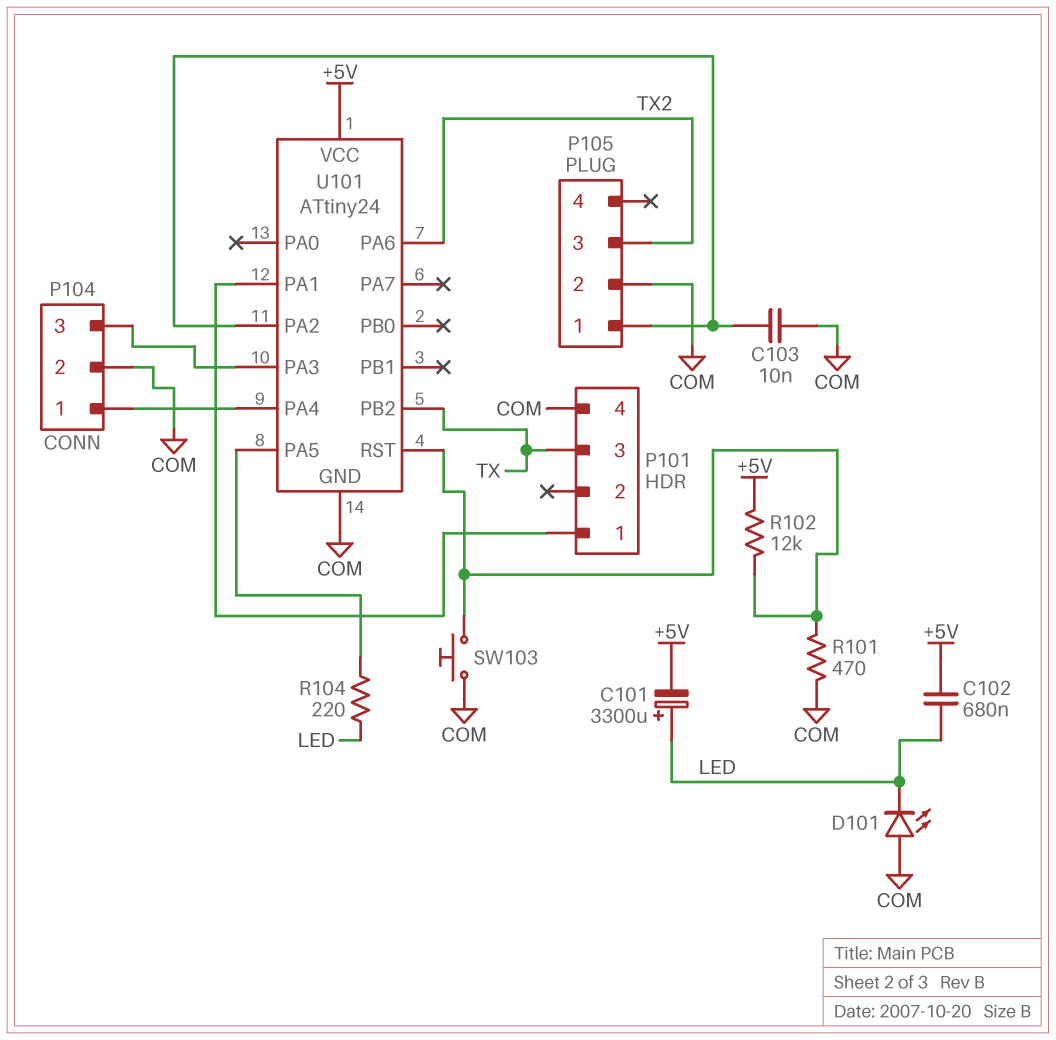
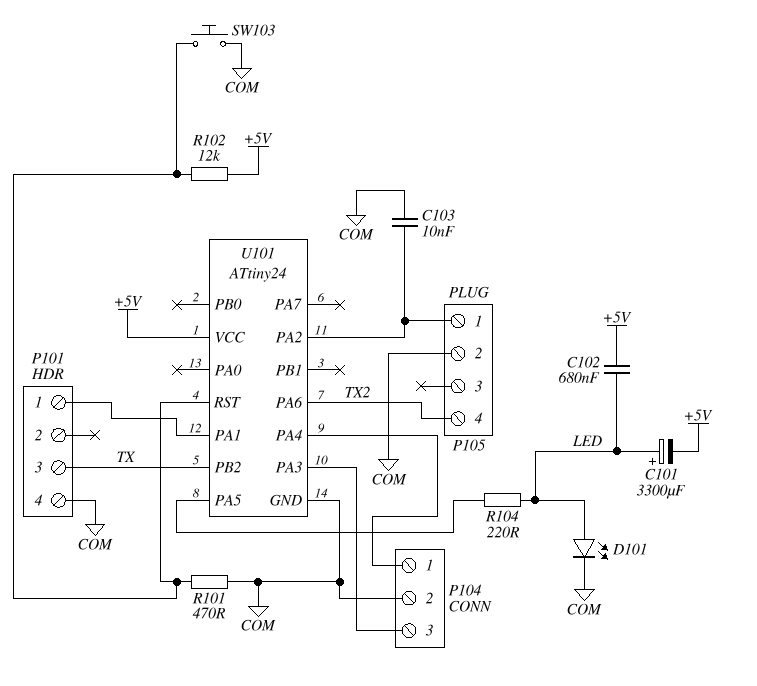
D101: LED (A COM, K LED) -> LED (A LED, K COM)
P105 pin 3: TX2 -> none
P105 pin 4: none -> TX2

